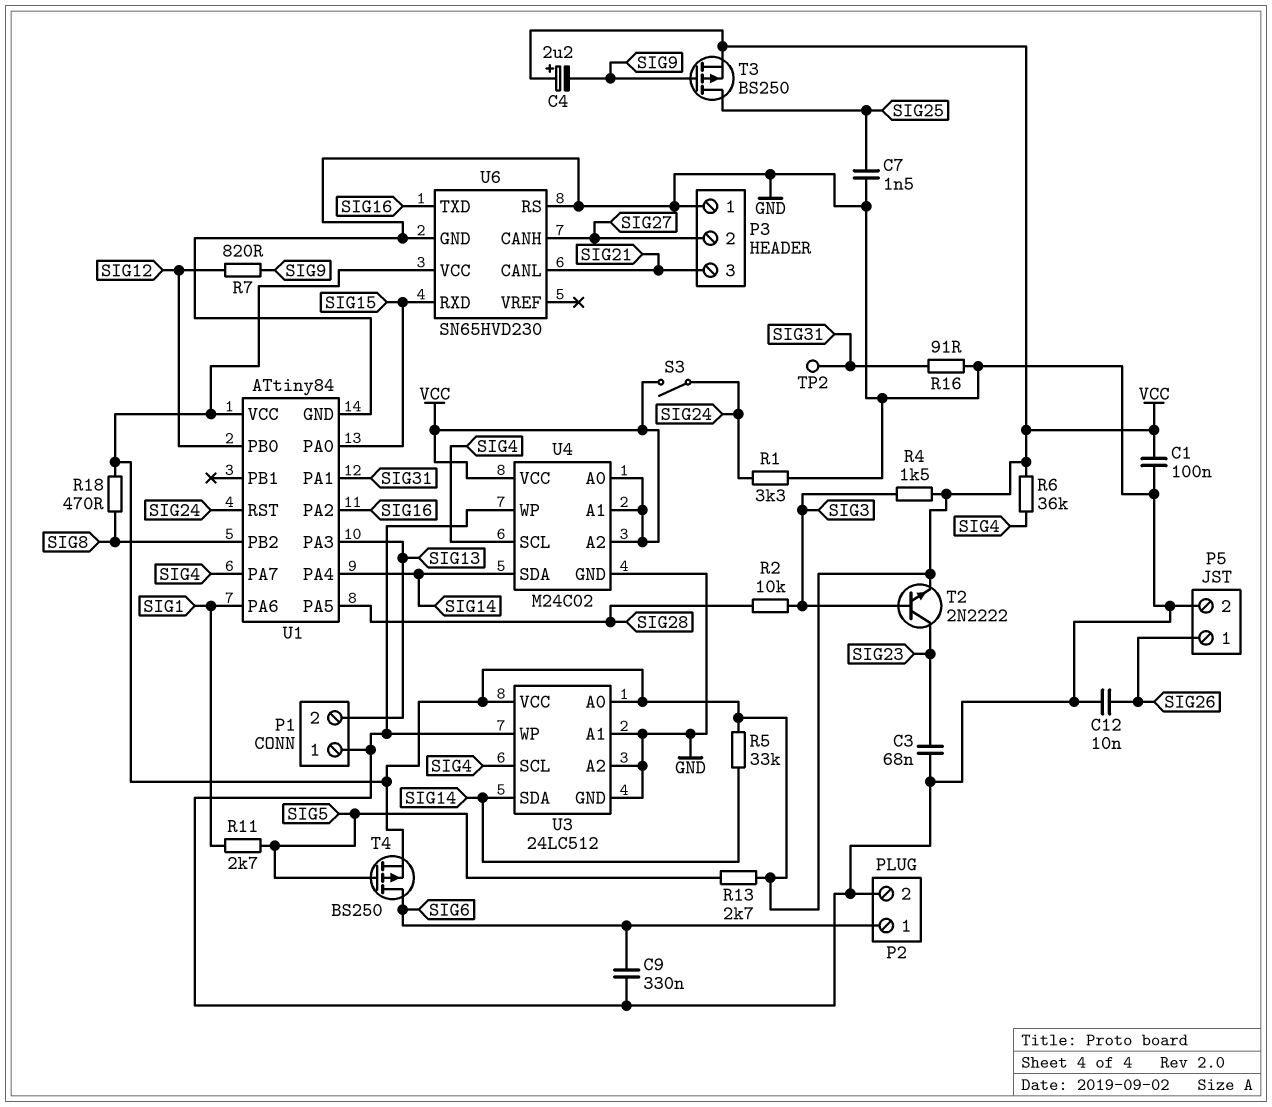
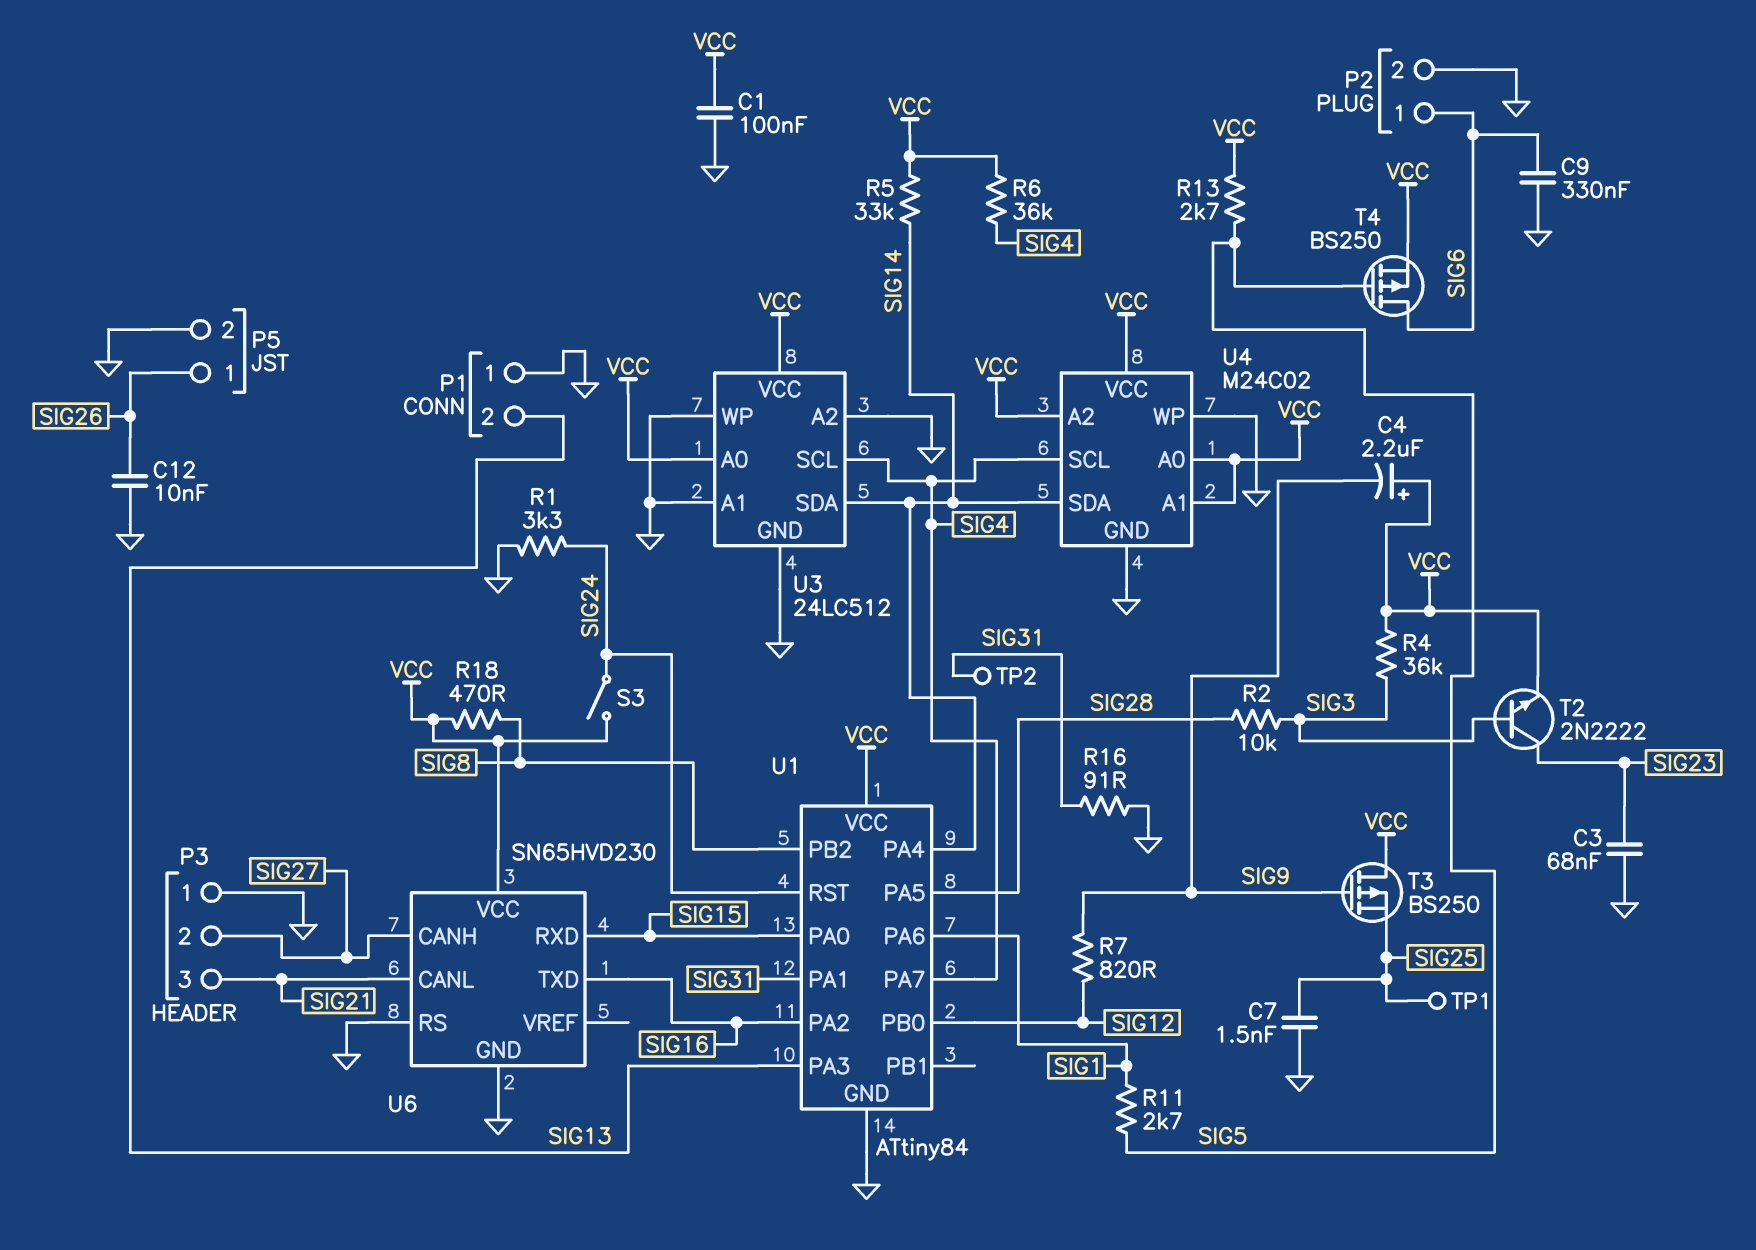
R4: 1.5k (SIG3, VCC) -> 36k (SIG3, VCC)
T3: PMOS BS250 (G SIG9, D SIG25, S VCC) -> PMOS BS250 (G SIG9, D VCC, S SIG25)
TP1: none -> test point (SIG25)

